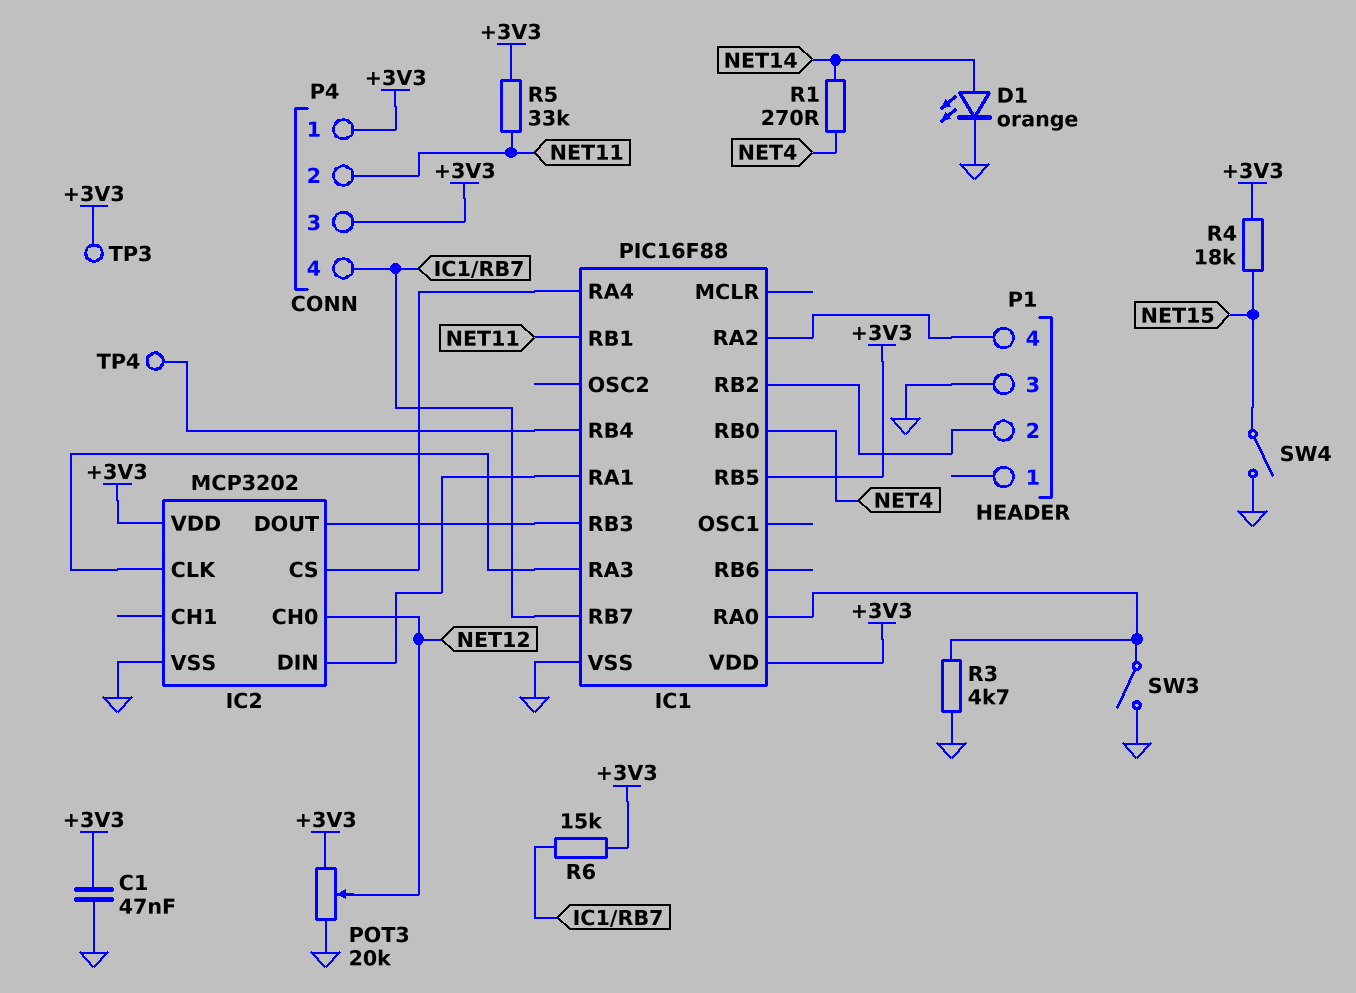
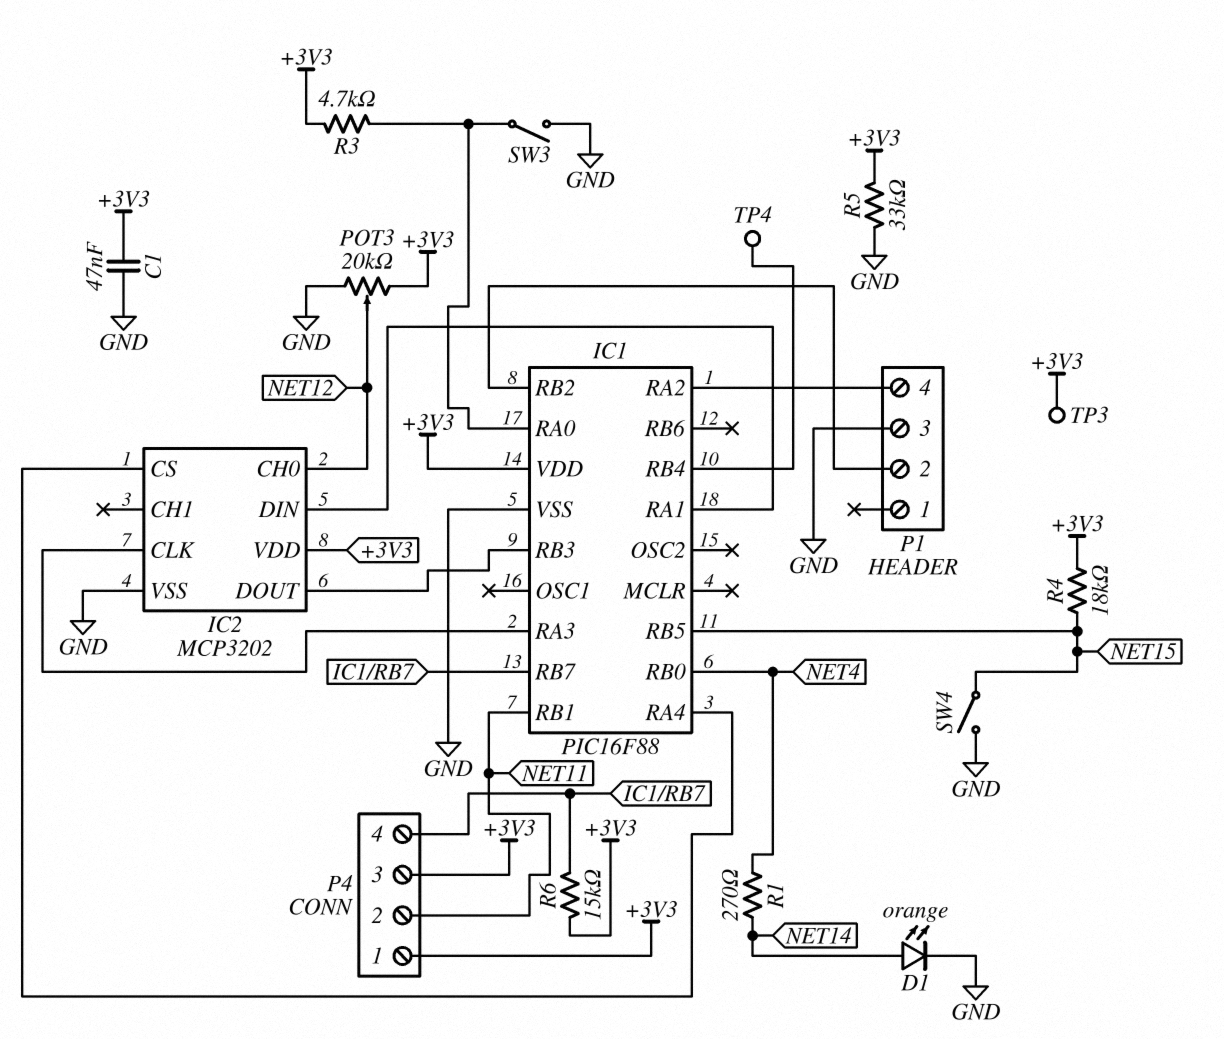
IC1 pin RB5: +3V3 -> NET15
R3: 4.7k (GND, IC1/RA0) -> 4.7k (+3V3, IC1/RA0)
R5: 33k (+3V3, NET11) -> 33k (+3V3, GND)

